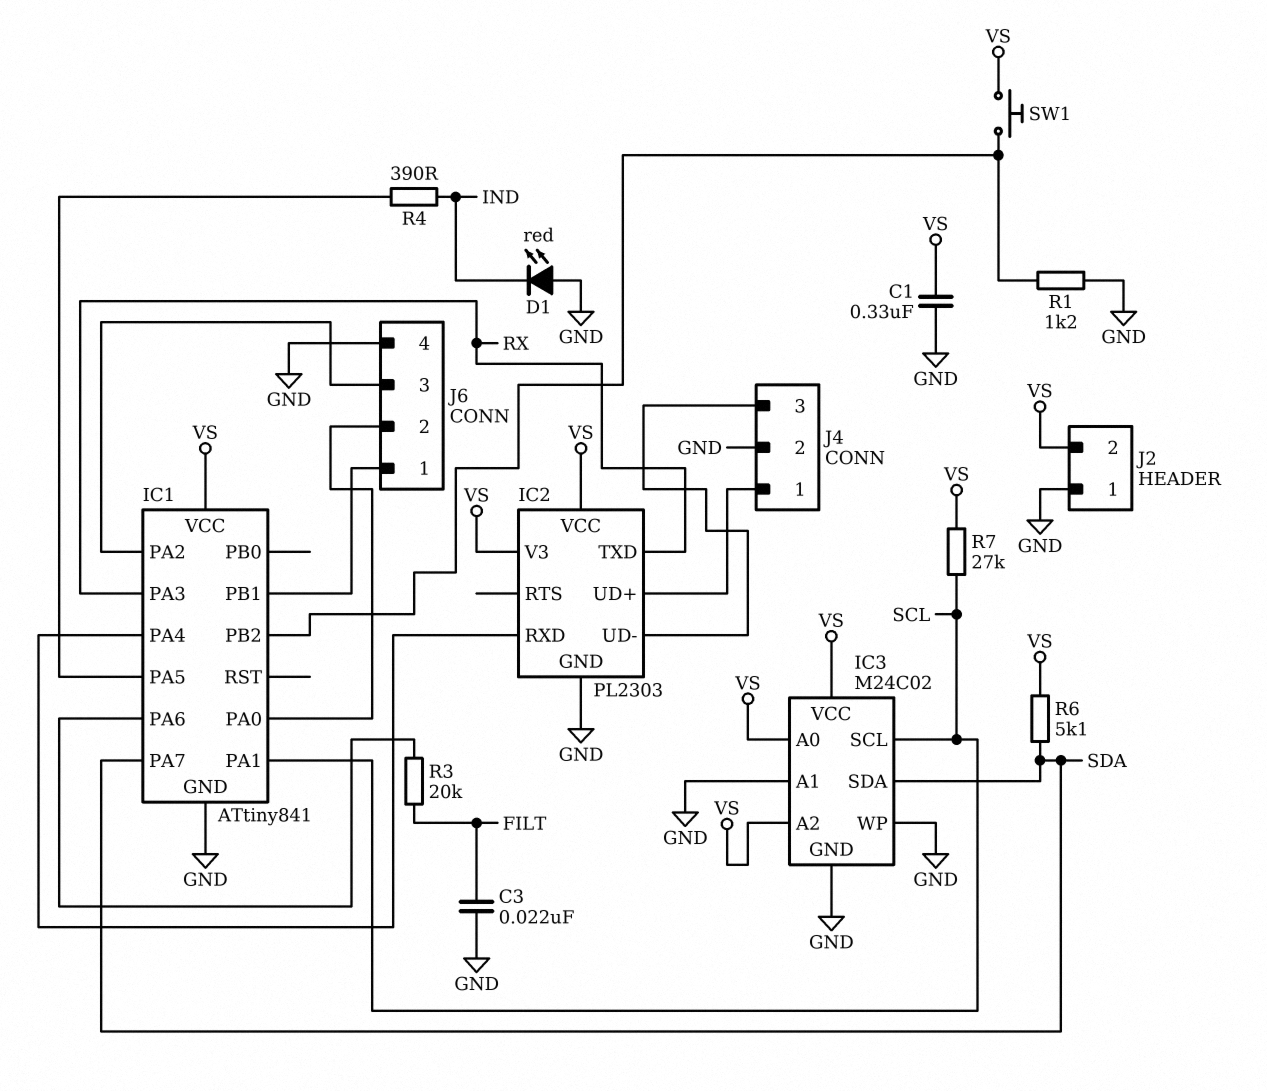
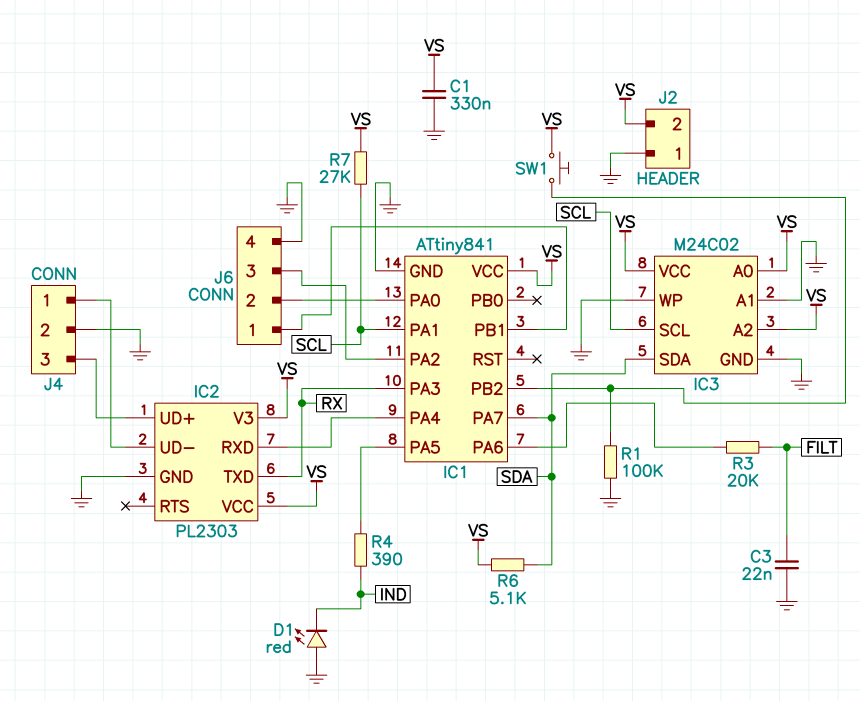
J4 pin 1: IC2/UD+ -> IC2/UD-
J4 pin 3: IC2/UD- -> IC2/UD+
R1: 1.2k (GND, IC1/PB2) -> 100k (GND, IC1/PB2)

